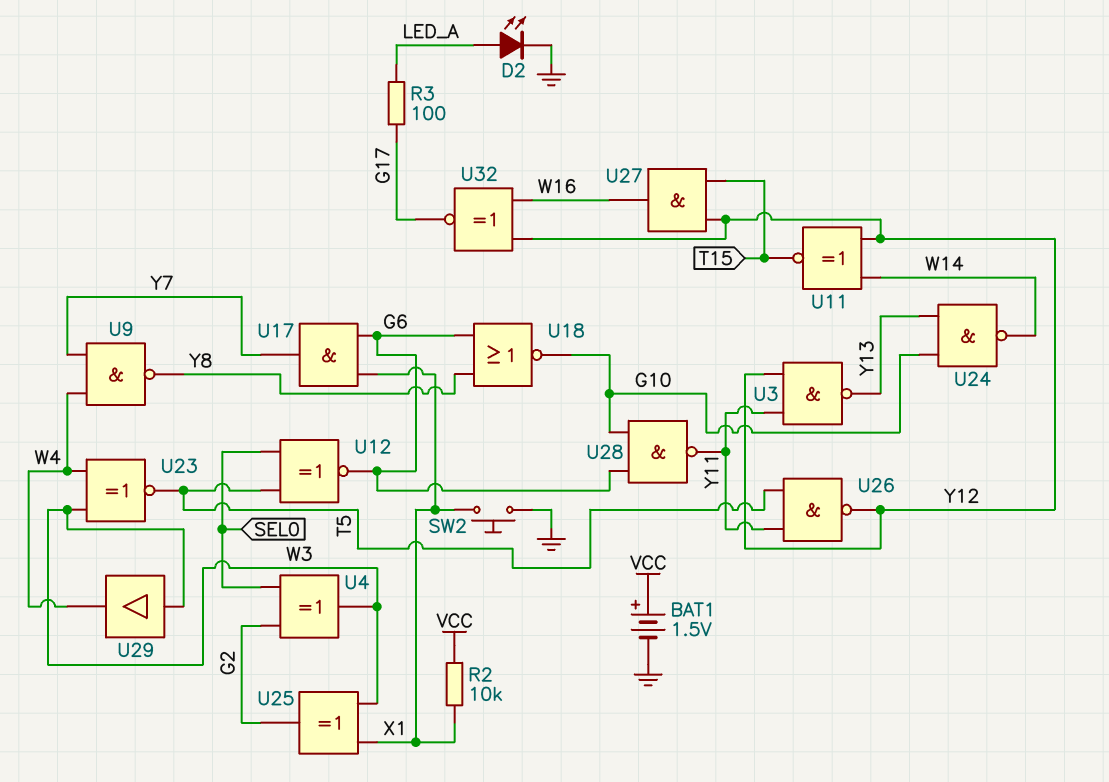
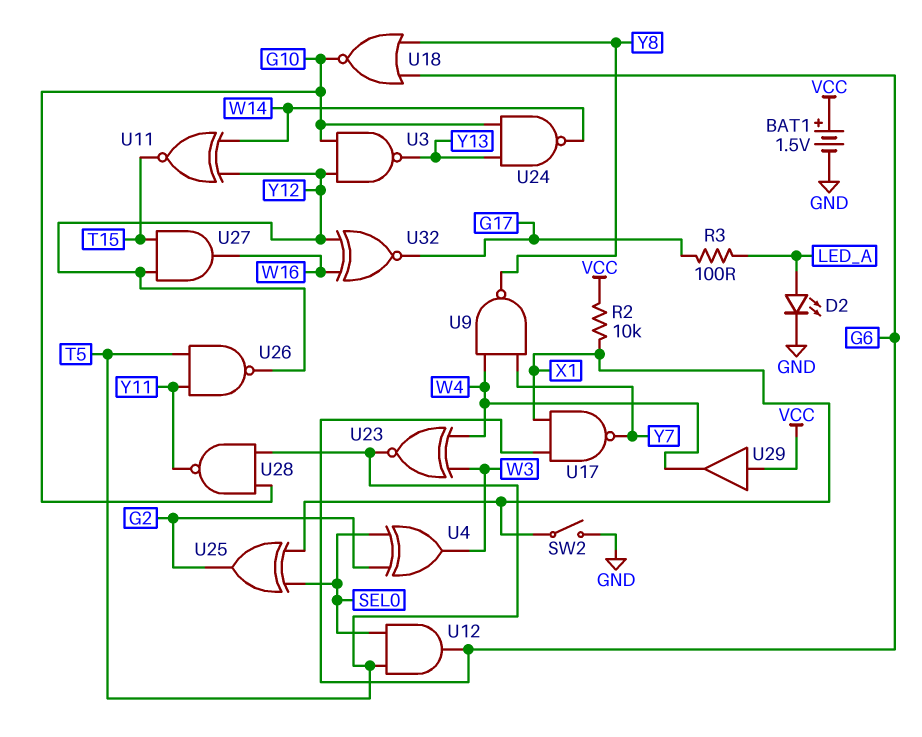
SW2: button (GND, X1) -> switch (GND, X1)
U3: NAND (in Y11, in Y12, out Y13) -> NAND (in G10, in Y12, out Y13)
U12: XNOR (in SEL0, in T5, out G6) -> AND (in SEL0, in T5, out G6)
U17: AND (in G6, in X1, out Y7) -> NAND (in G6, in X1, out Y7)
U25: XOR (in W3, in X1, out G2) -> XOR (in SEL0, in X1, out G2)
U28: NAND (in G6, in G10, out Y11) -> NAND (in G10, in T5, out Y11)
U29: buffer (in W3, out W4) -> buffer (in VCC, out W4)

